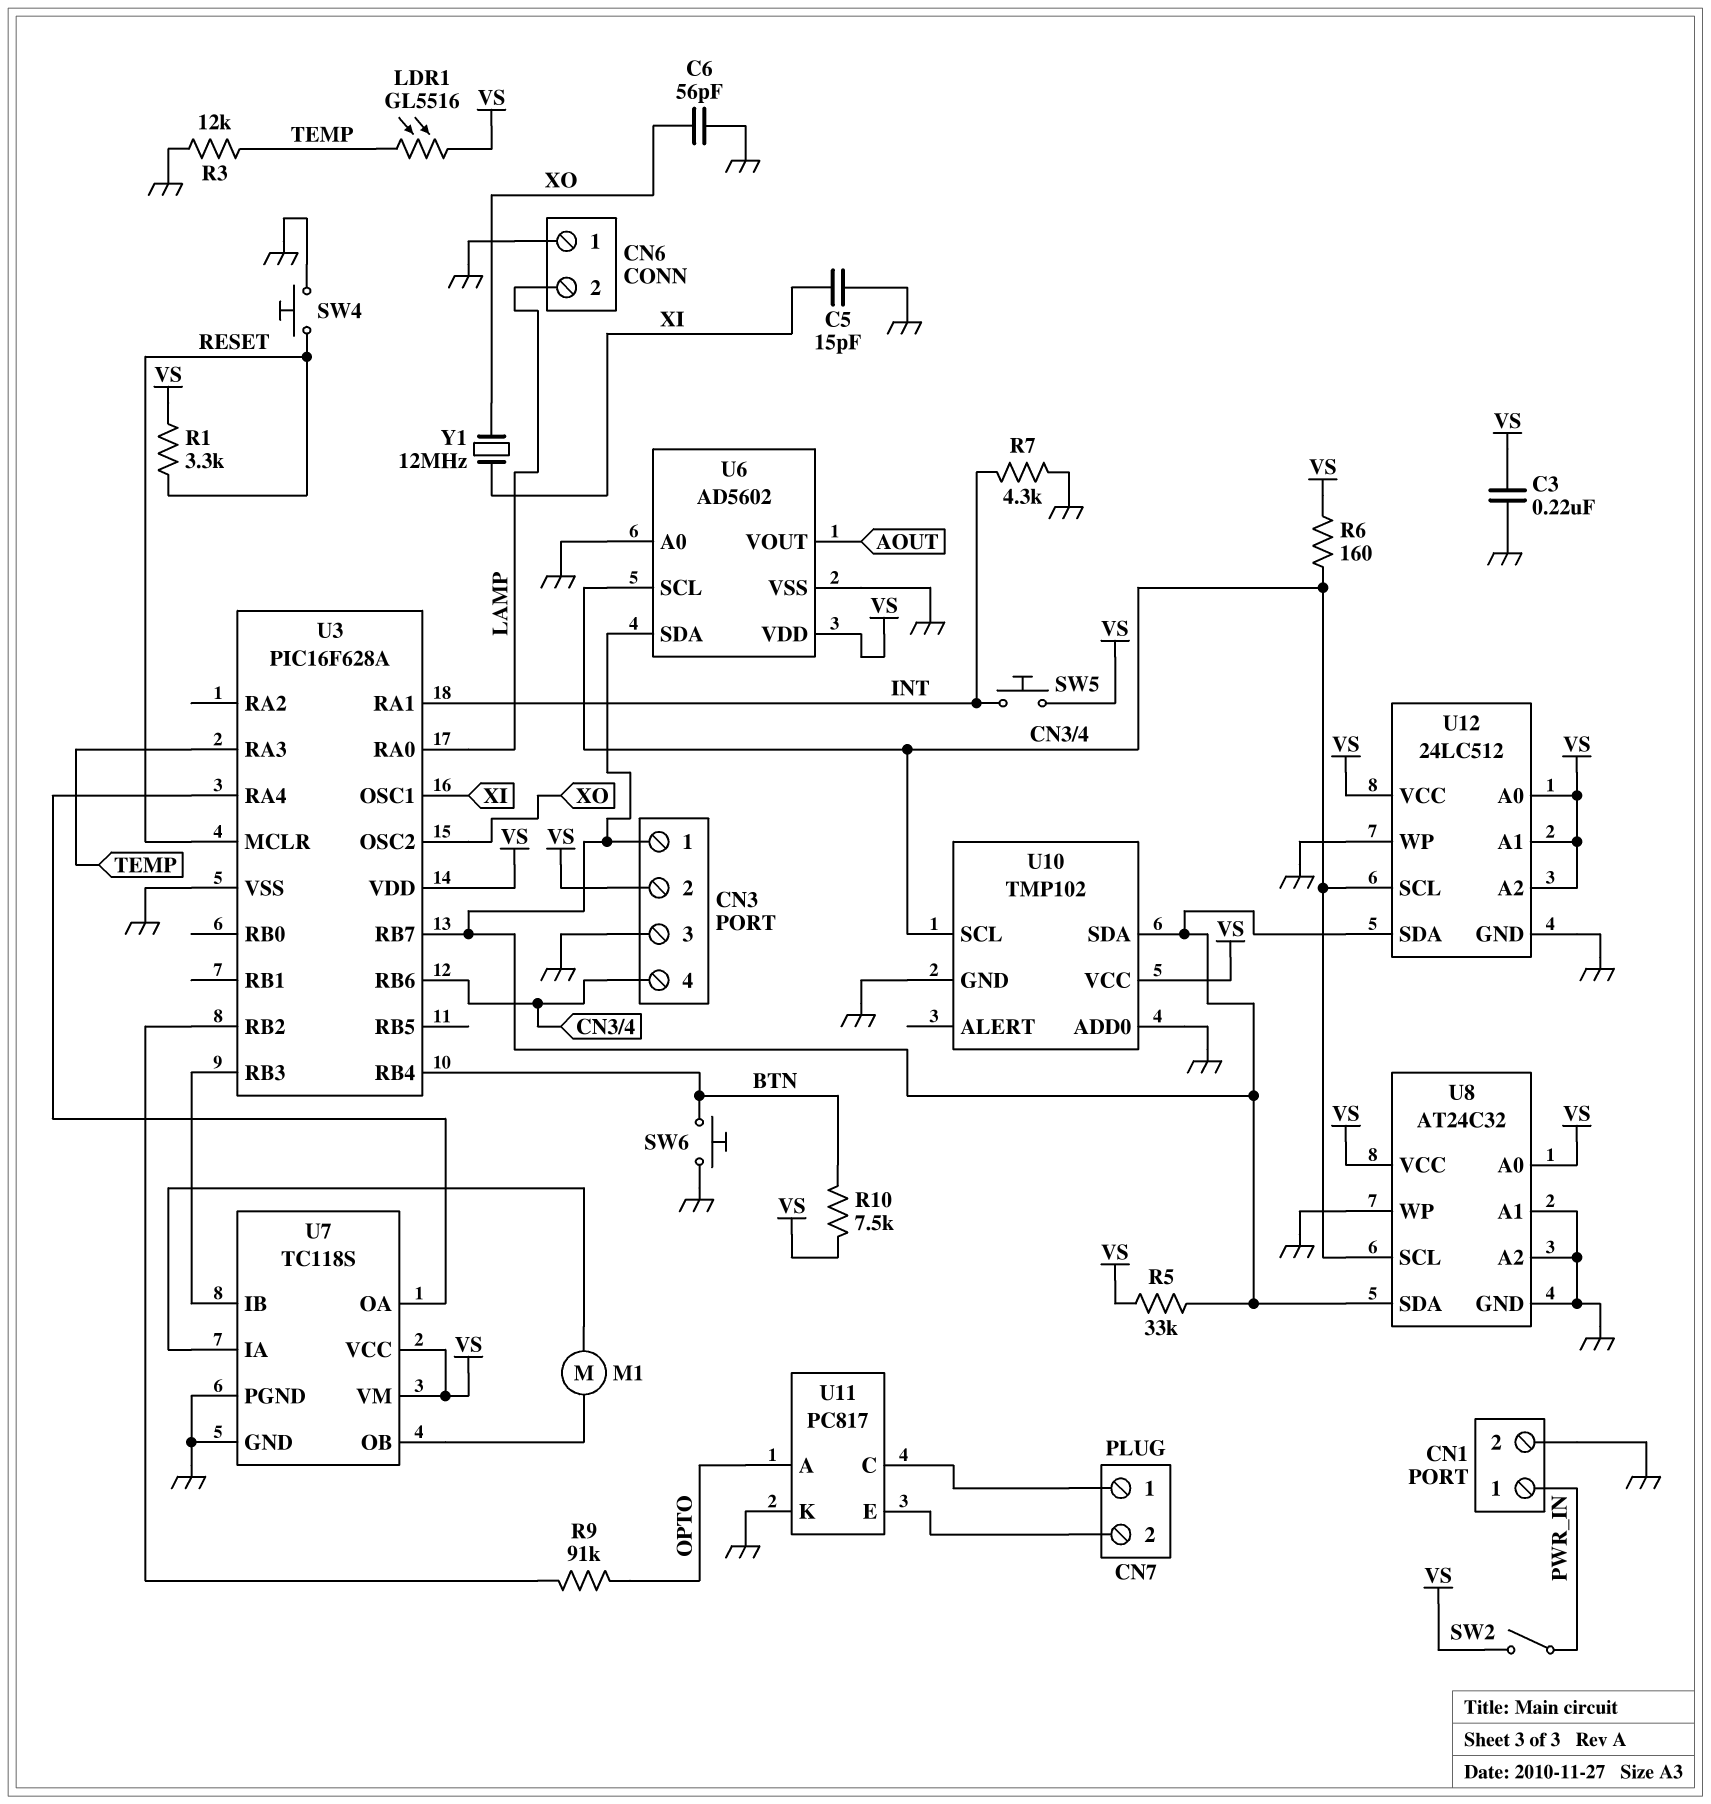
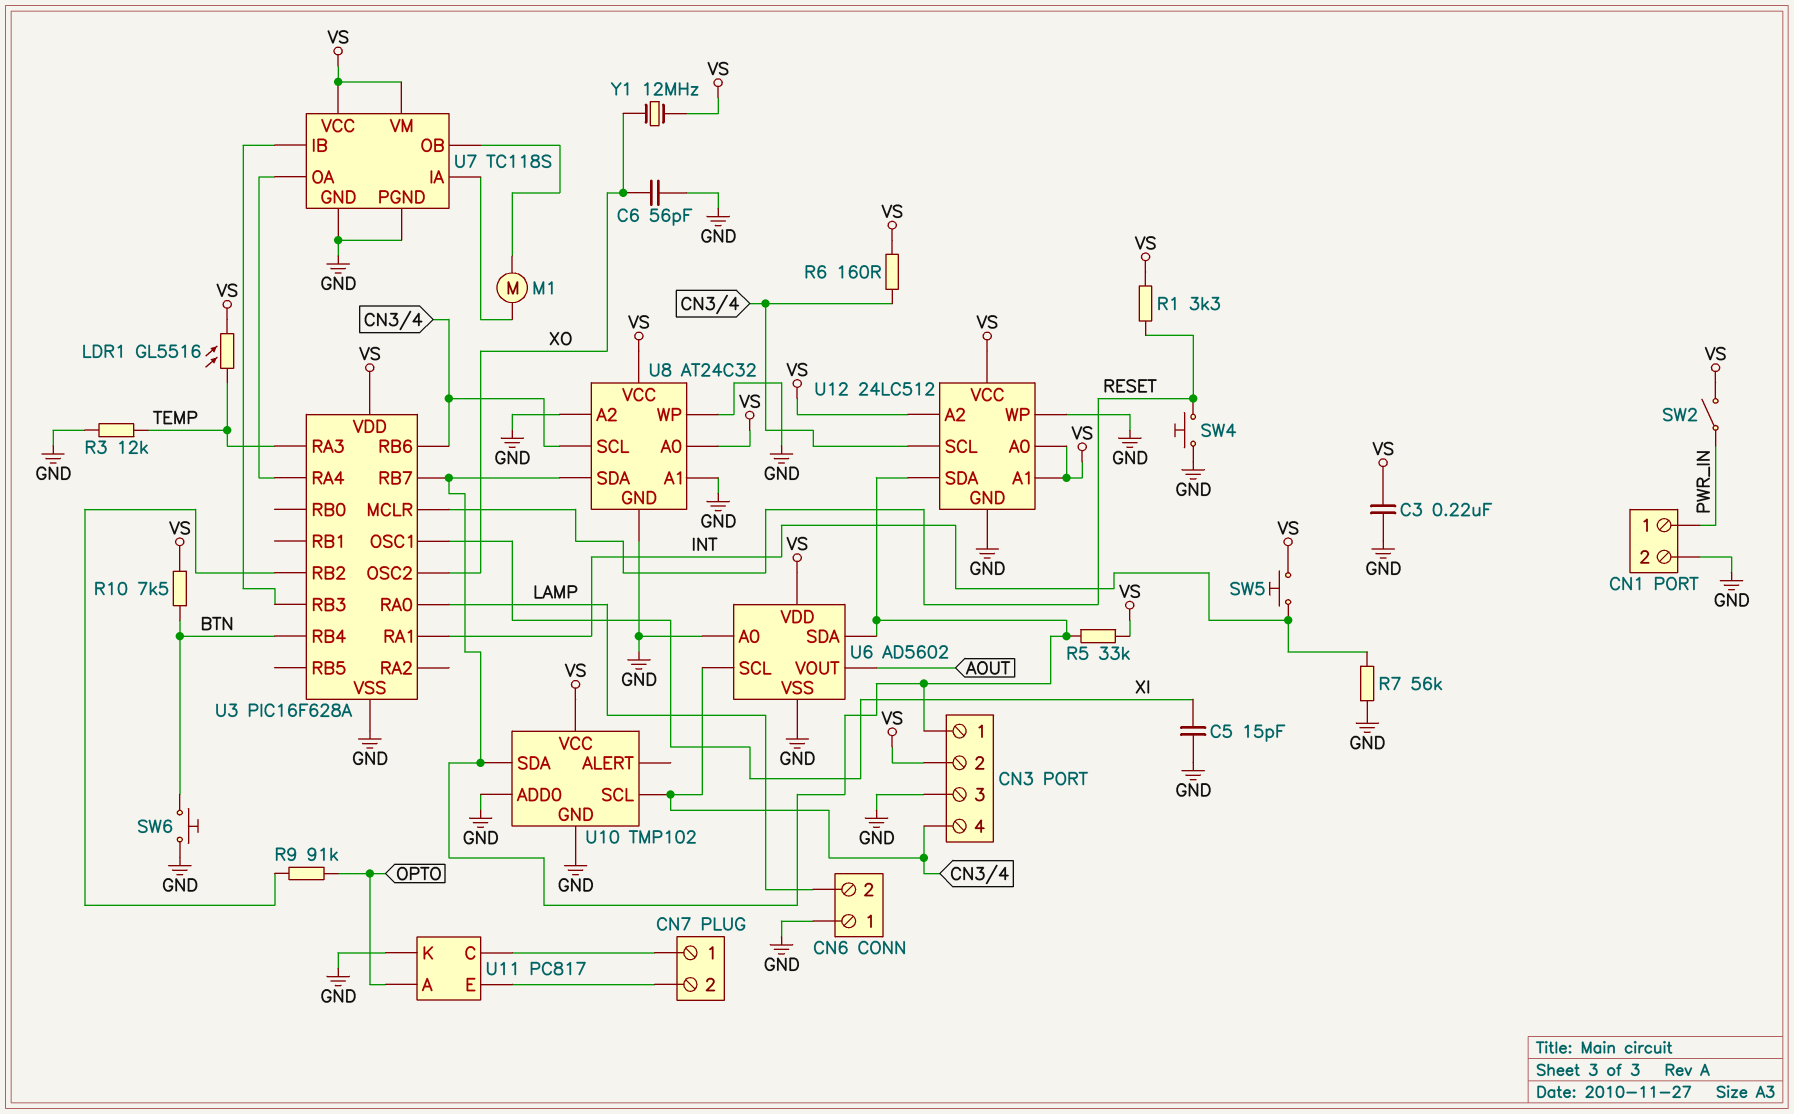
R7: 4.3k (GND, INT) -> 56k (GND, INT)
Y1: 12MHz (XI, XO) -> 12MHz (VS, XO)

